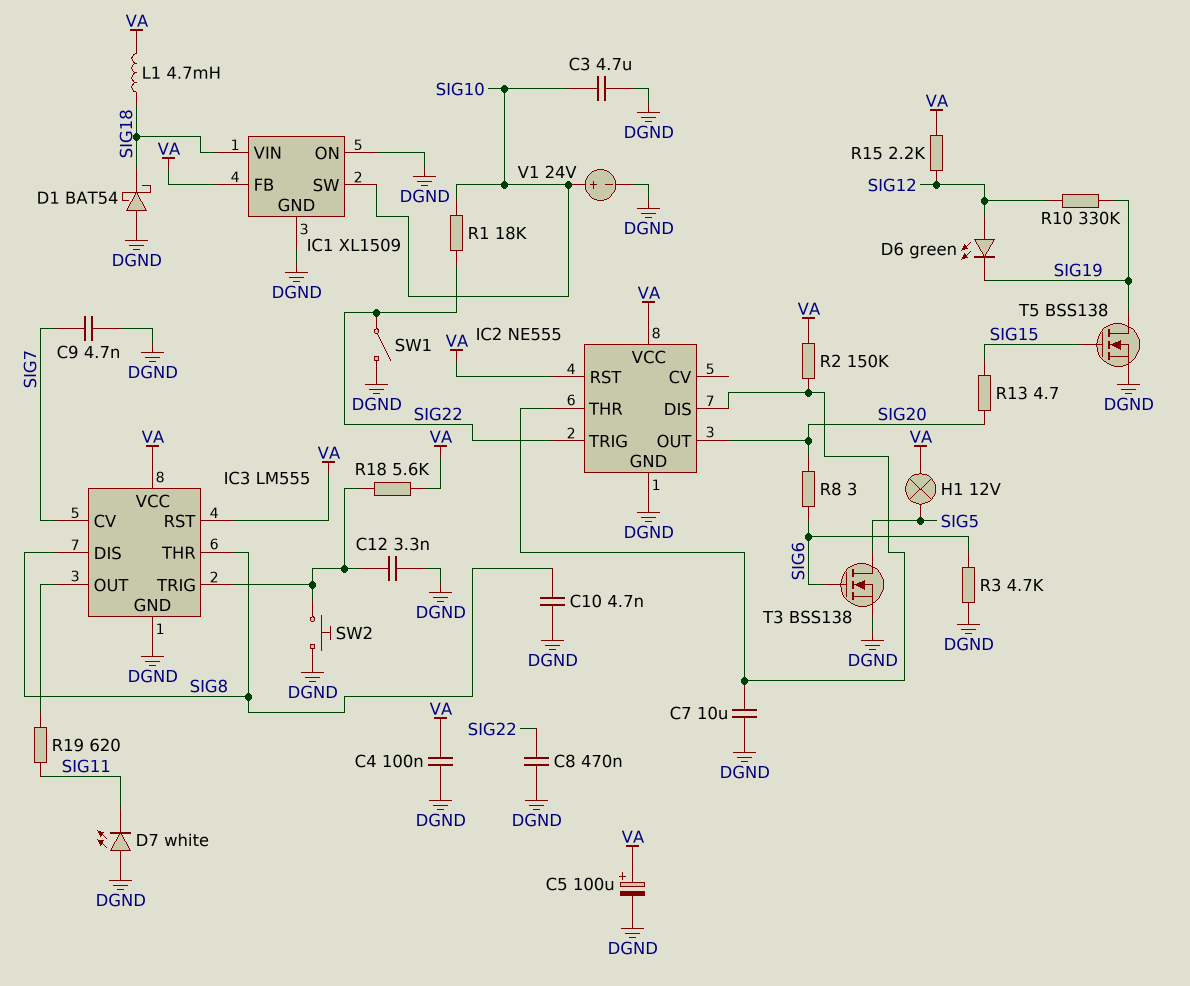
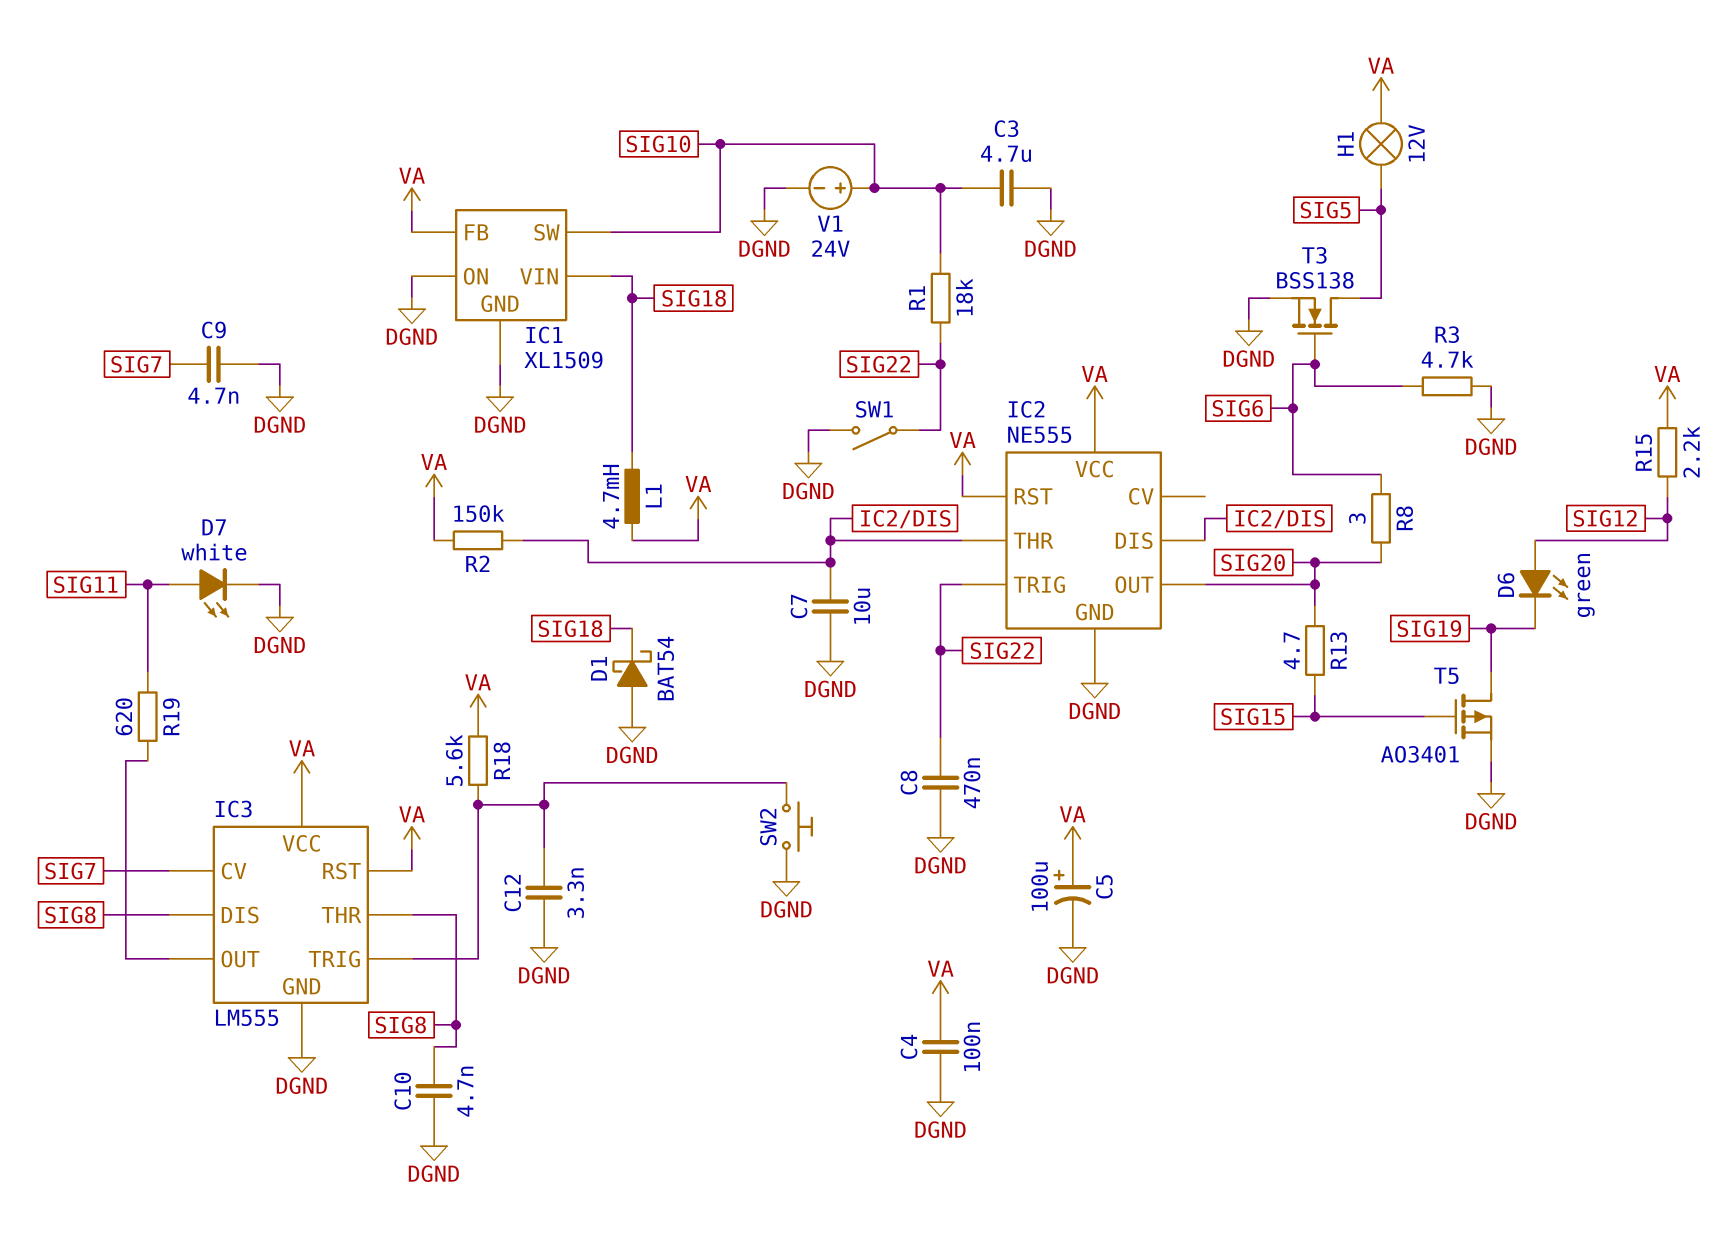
D7: LED white (A DGND, K SIG11) -> LED white (A SIG11, K DGND)
R10: 330k (SIG12, SIG19) -> none
T5: NMOS BSS138 (G SIG15, D SIG19, S DGND) -> PMOS AO3401 (G SIG15, D SIG19, S DGND)

